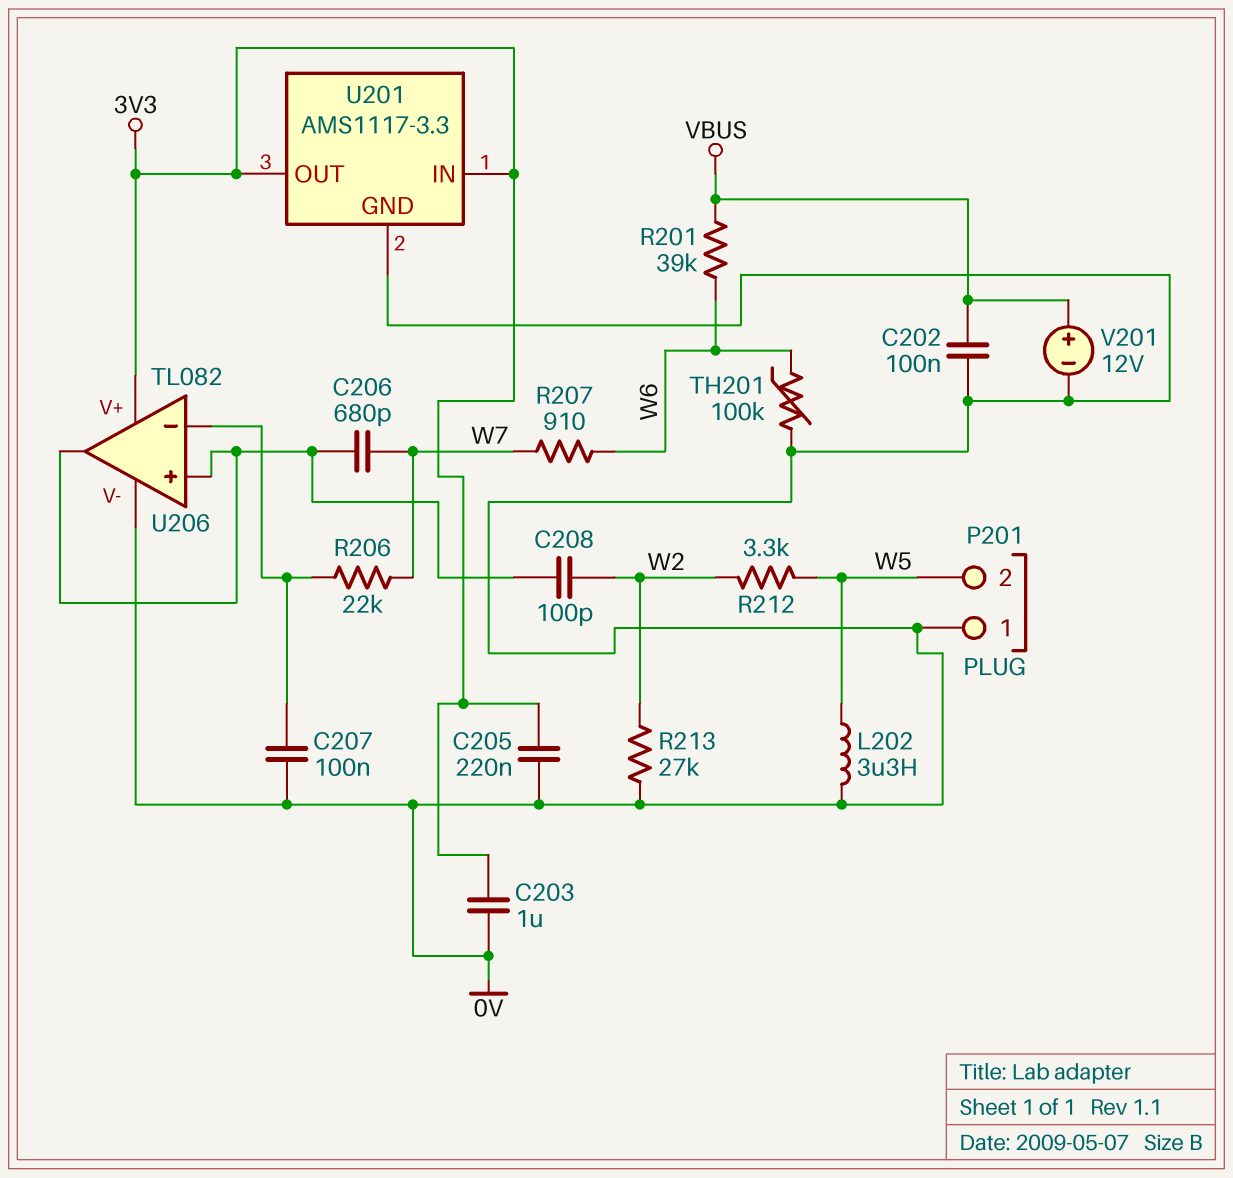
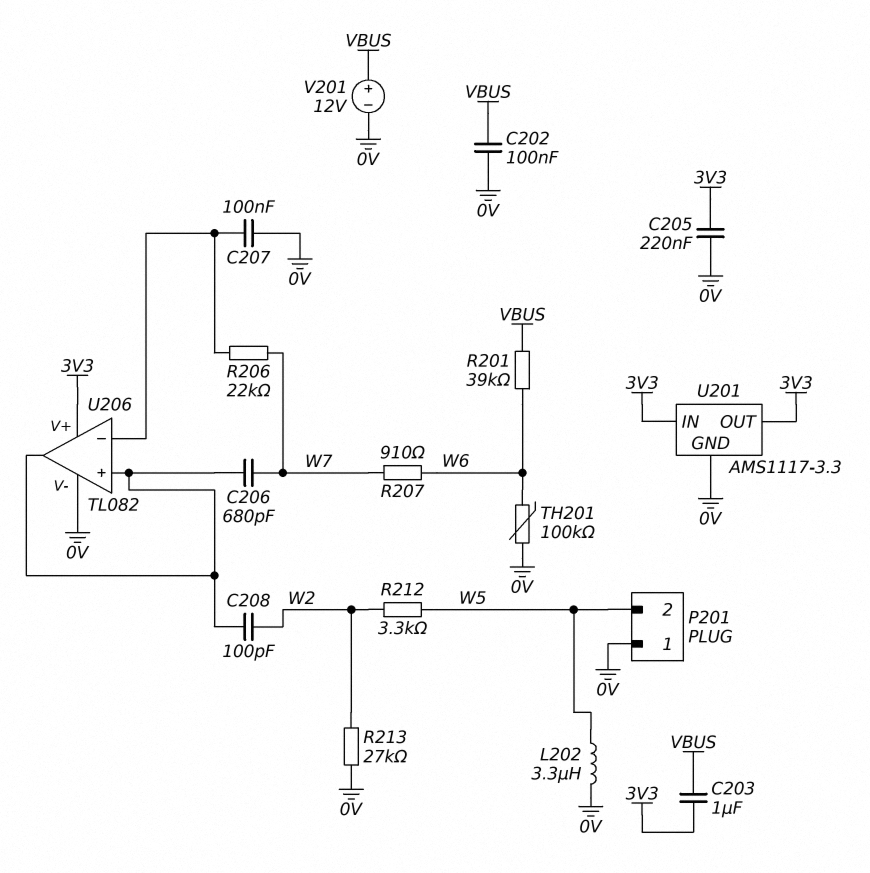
C203: 1uF (0V, 3V3) -> 1uF (3V3, VBUS)

